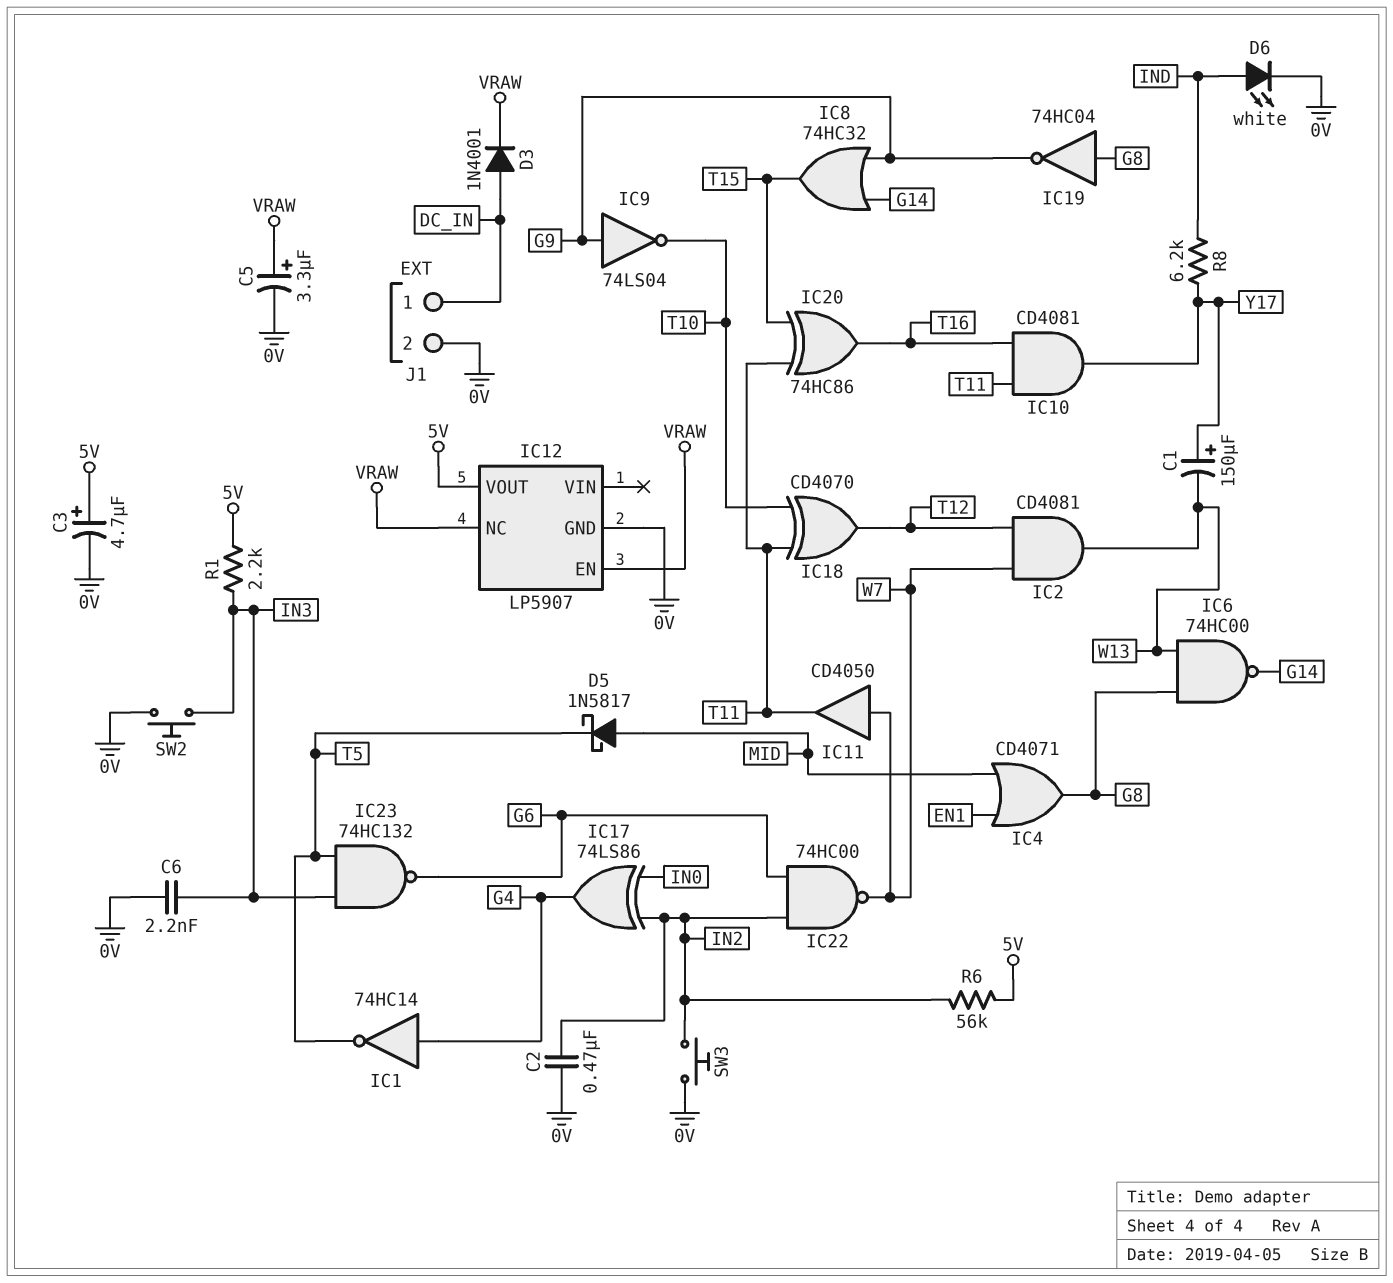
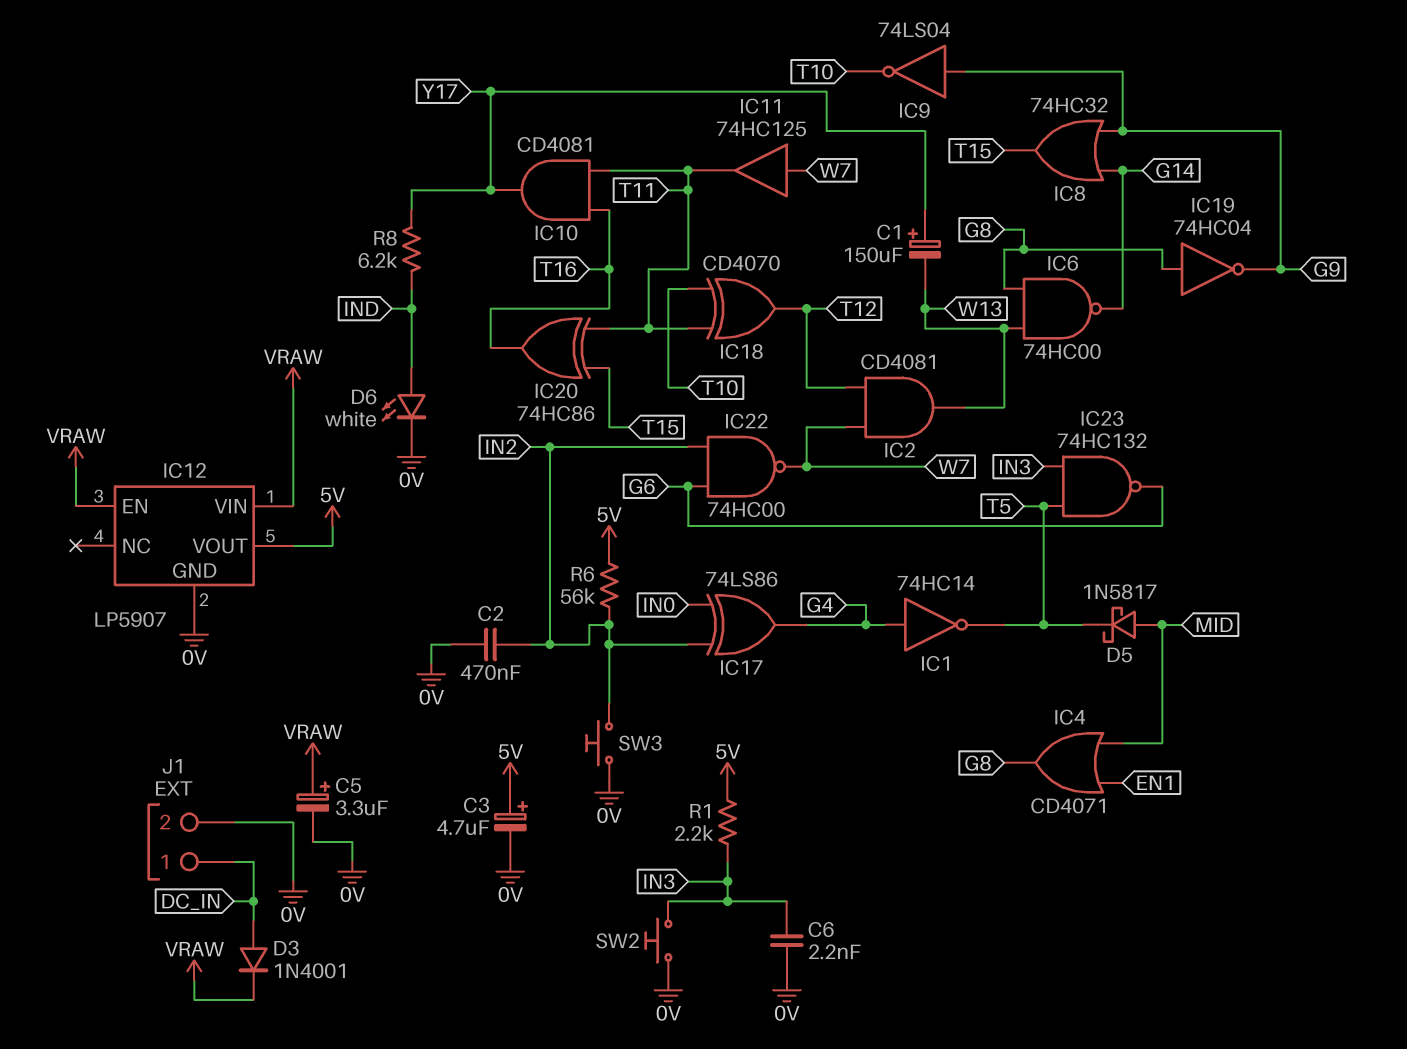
IC11: buffer CD4050 (in W7, out T11) -> buffer 74HC125 (in W7, out T11)
IC12 pin NC: VRAW -> none
IC12 pin VIN: none -> VRAW

